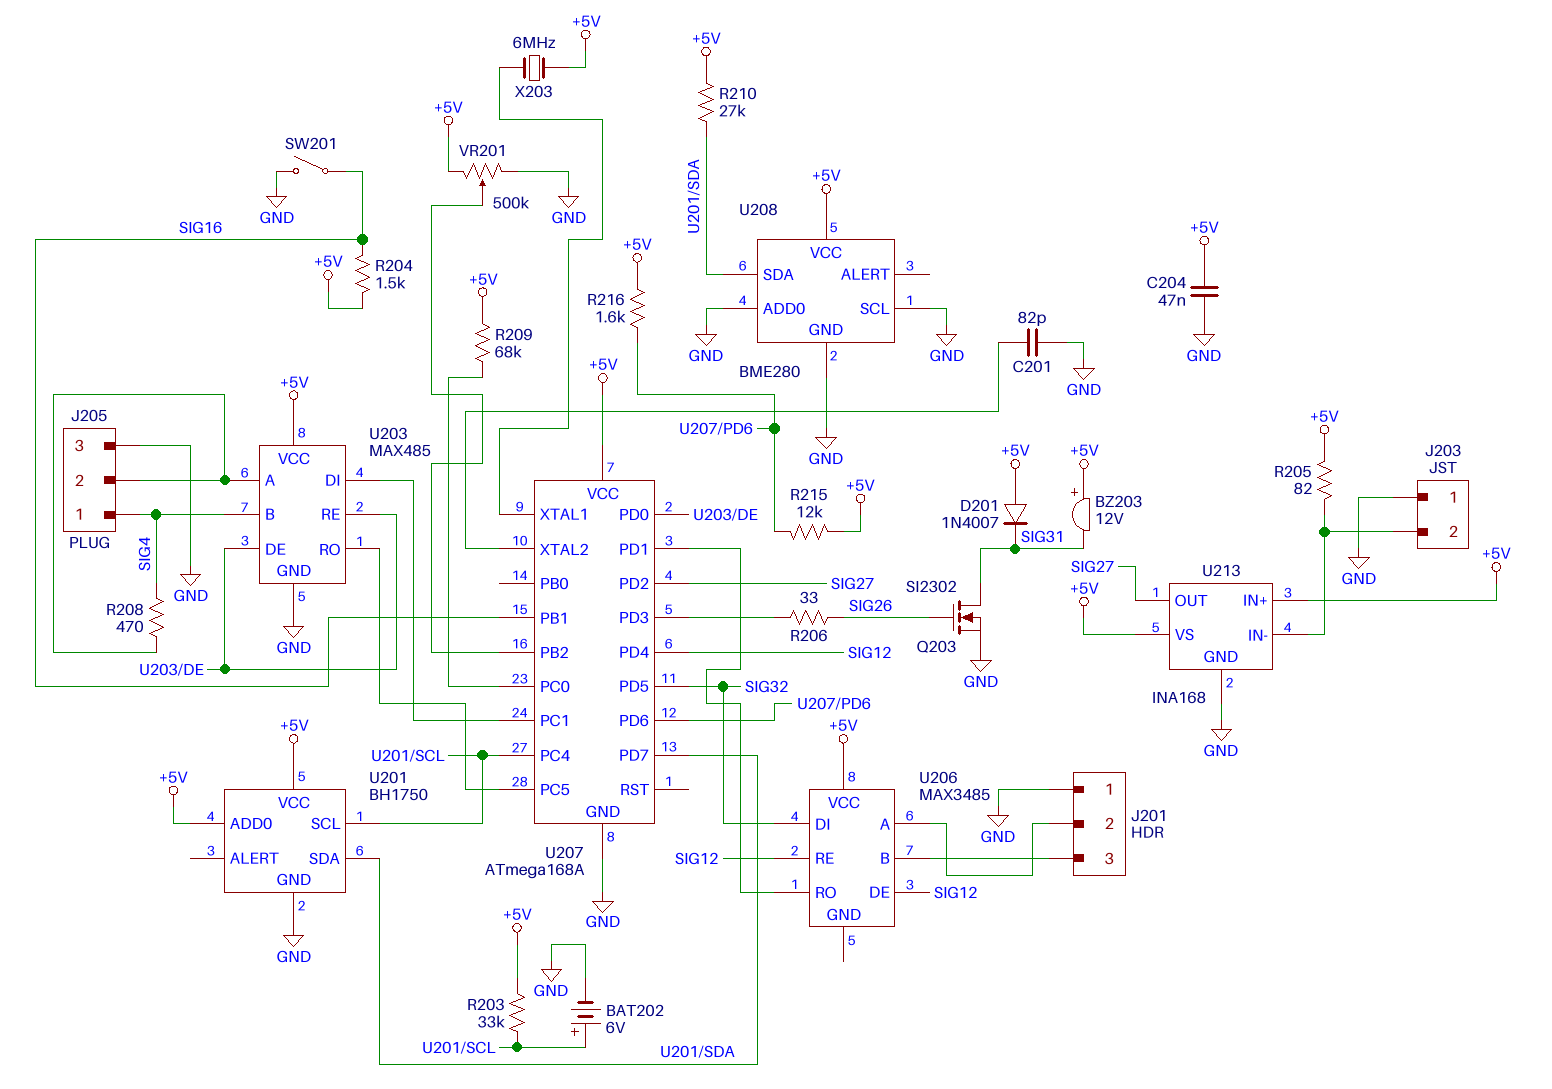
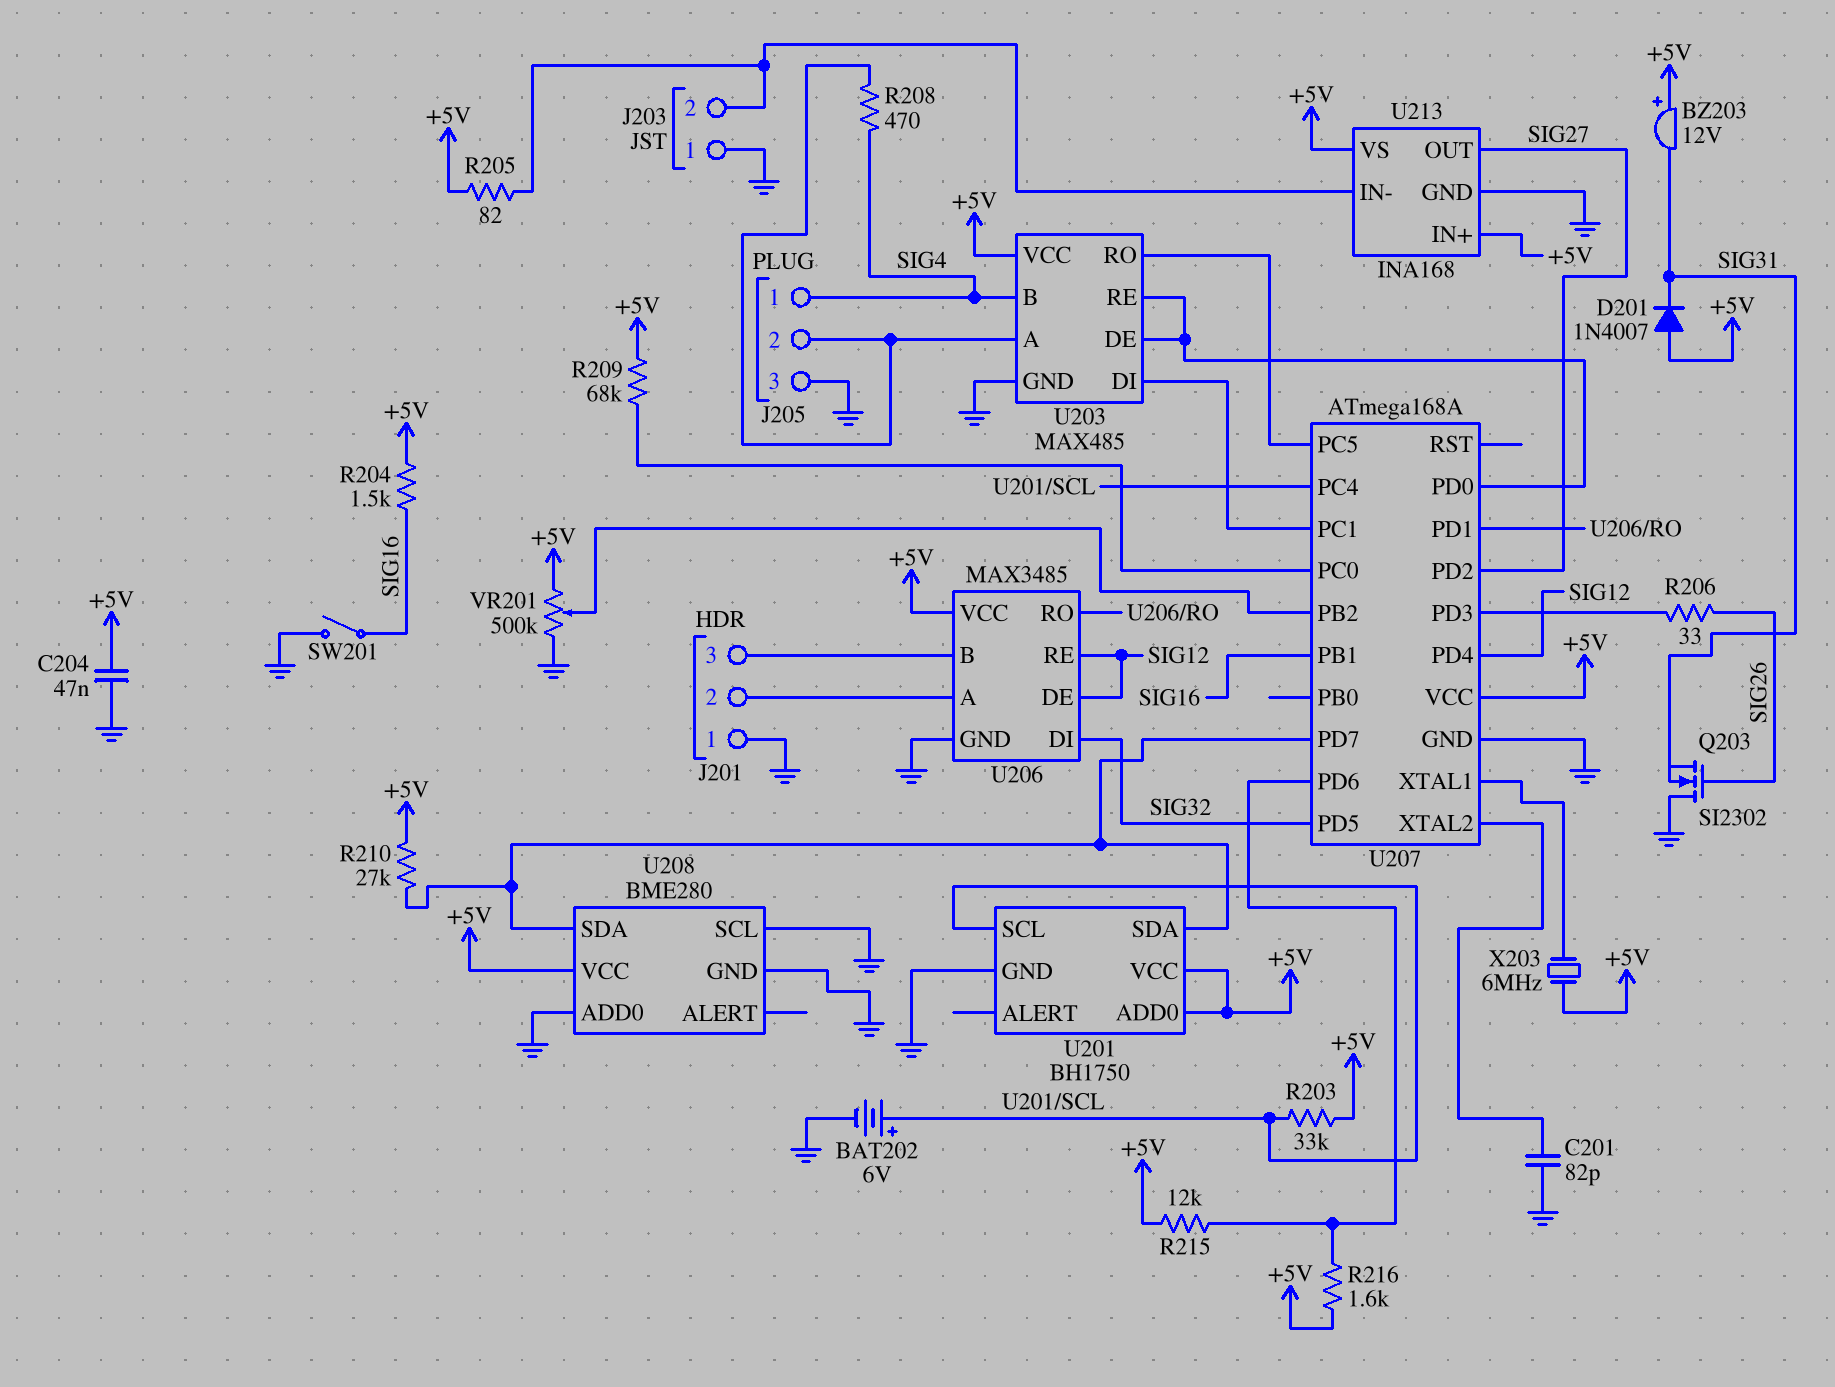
Q203: NMOS SI2302 (G SIG26, D SIG31, S GND) -> NMOS SI2302 (G SIG26, D GND, S SIG31)
U206 pin GND: none -> GND

